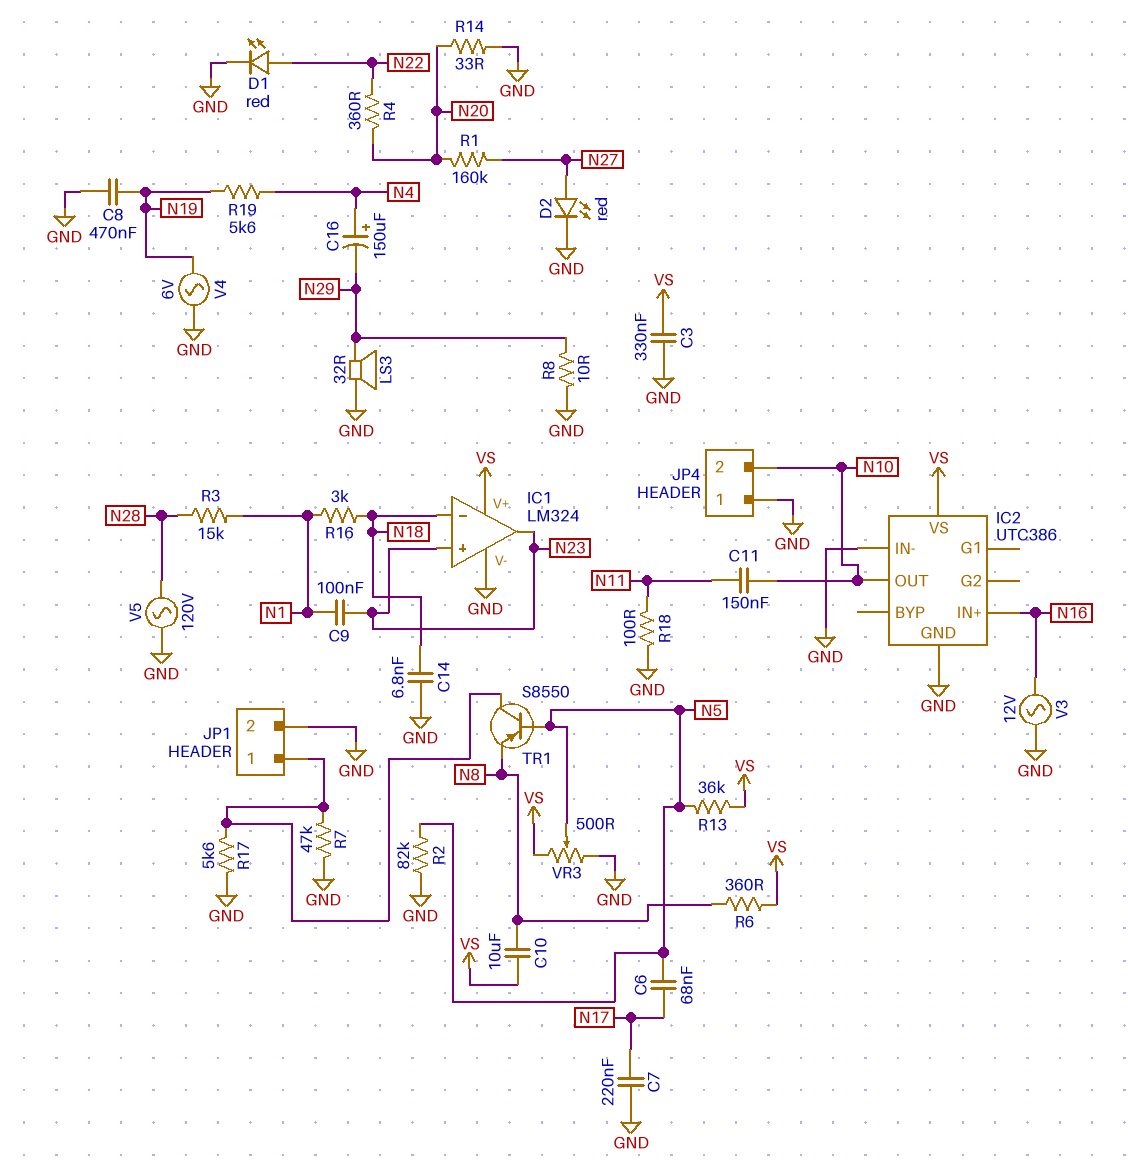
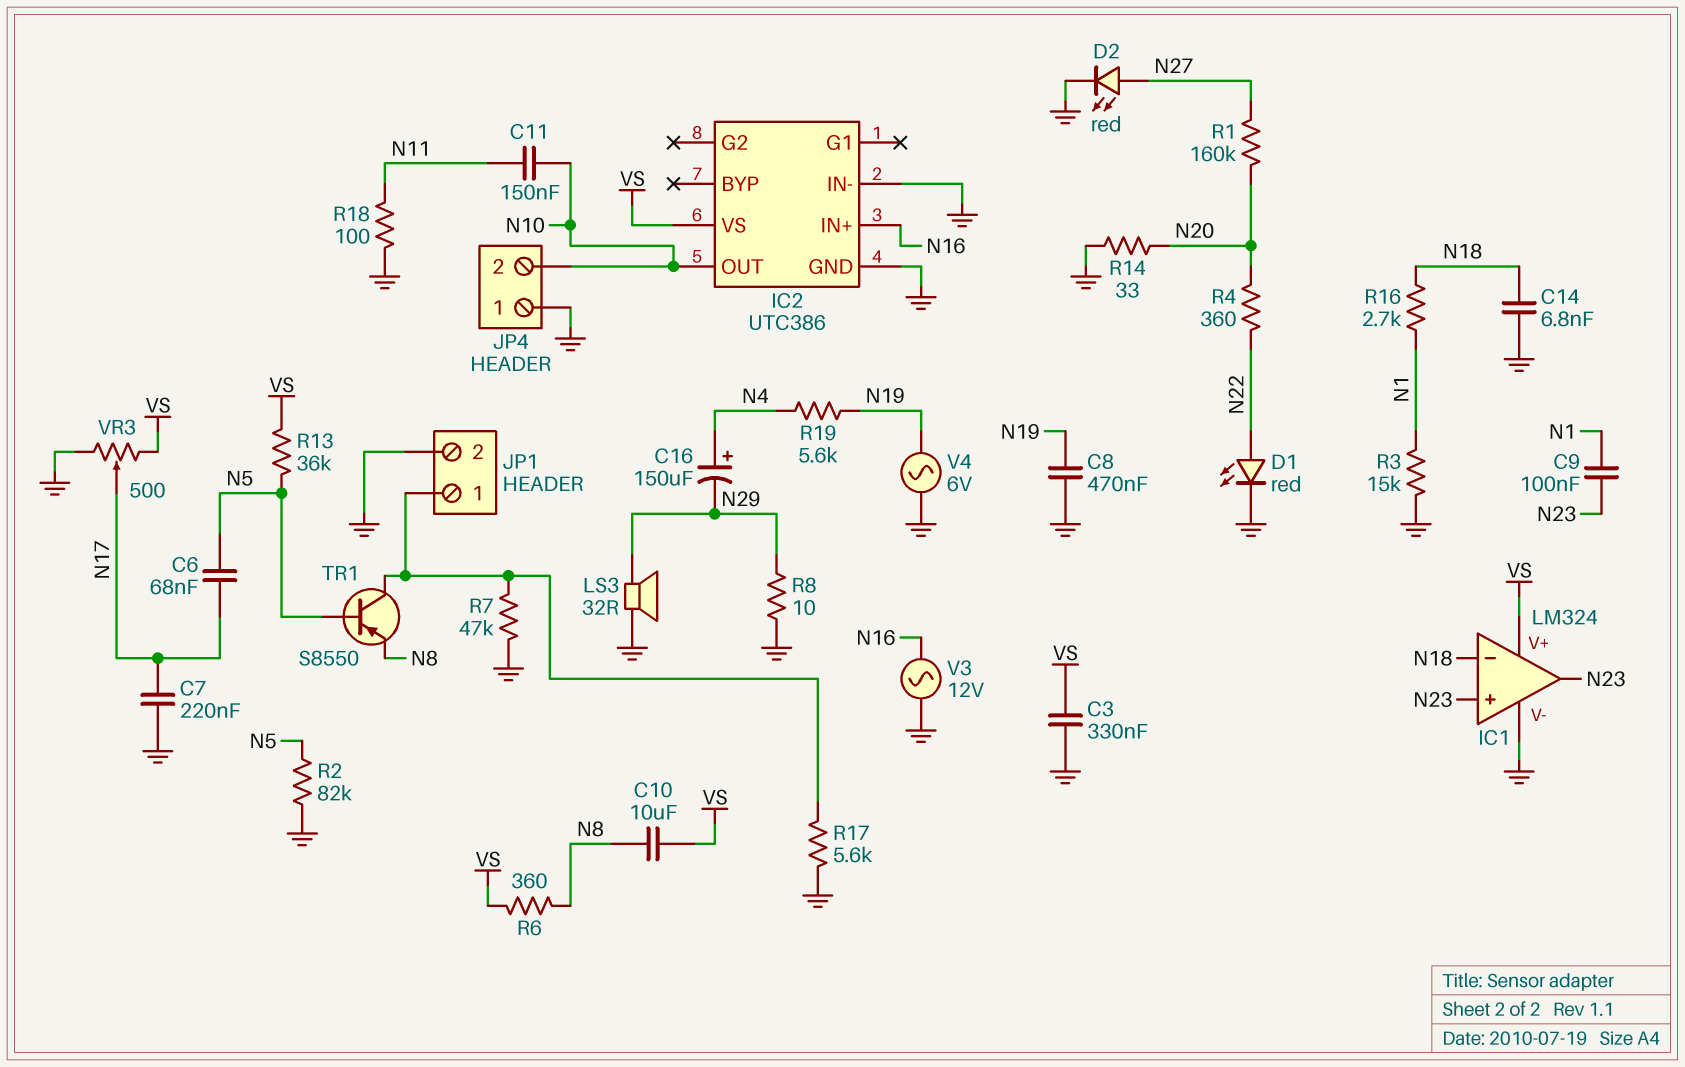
R3: 15k (N1, N28) -> 15k (GND, N1)
R16: 3k (N1, N18) -> 2.7k (N1, N18)
V5: AC 120V (GND, N28) -> none
VR3: 500 (GND, VS, wiper N5) -> 500 (GND, VS, wiper N17)

